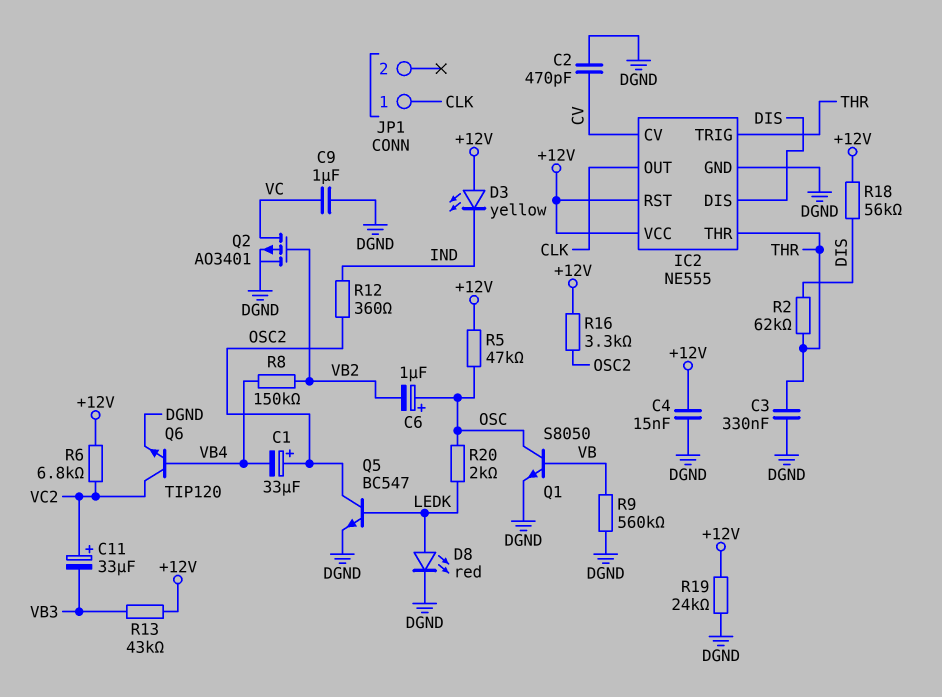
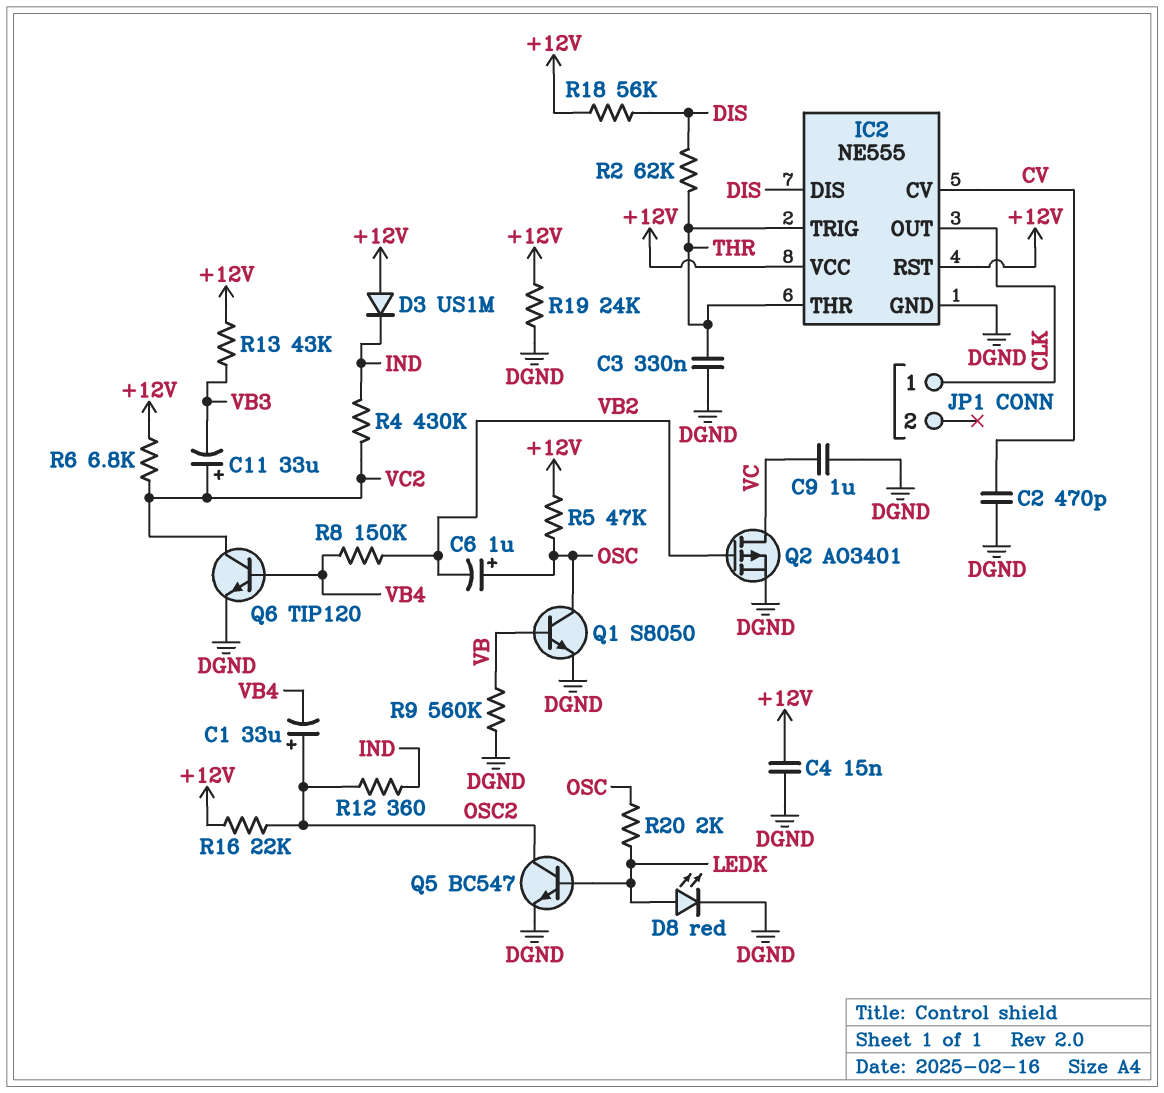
D3: LED yellow (A +12V, K IND) -> diode US1M (A +12V, K IND)
R4: none -> 430k (IND, VC2)
R16: 3.3k (+12V, OSC2) -> 22k (+12V, OSC2)

